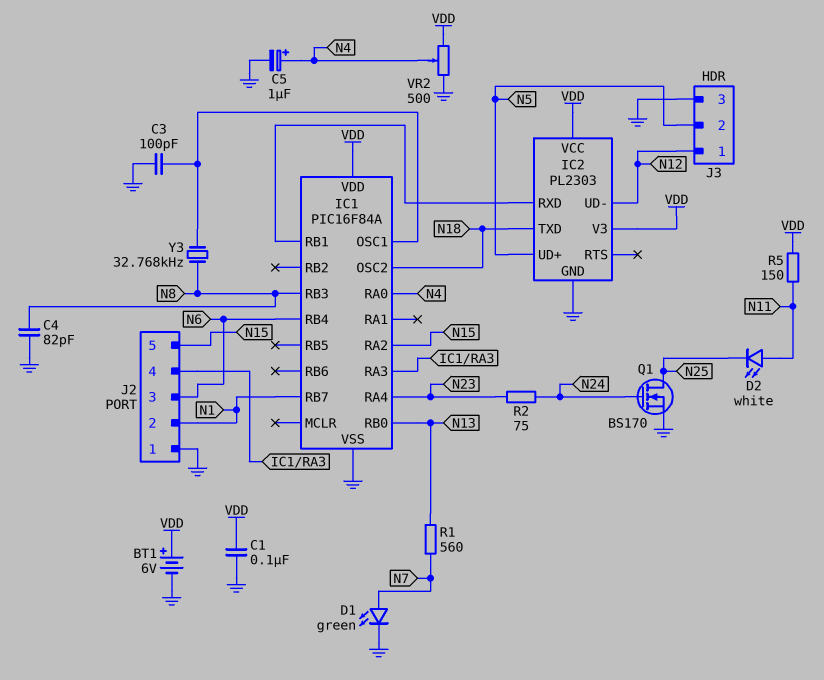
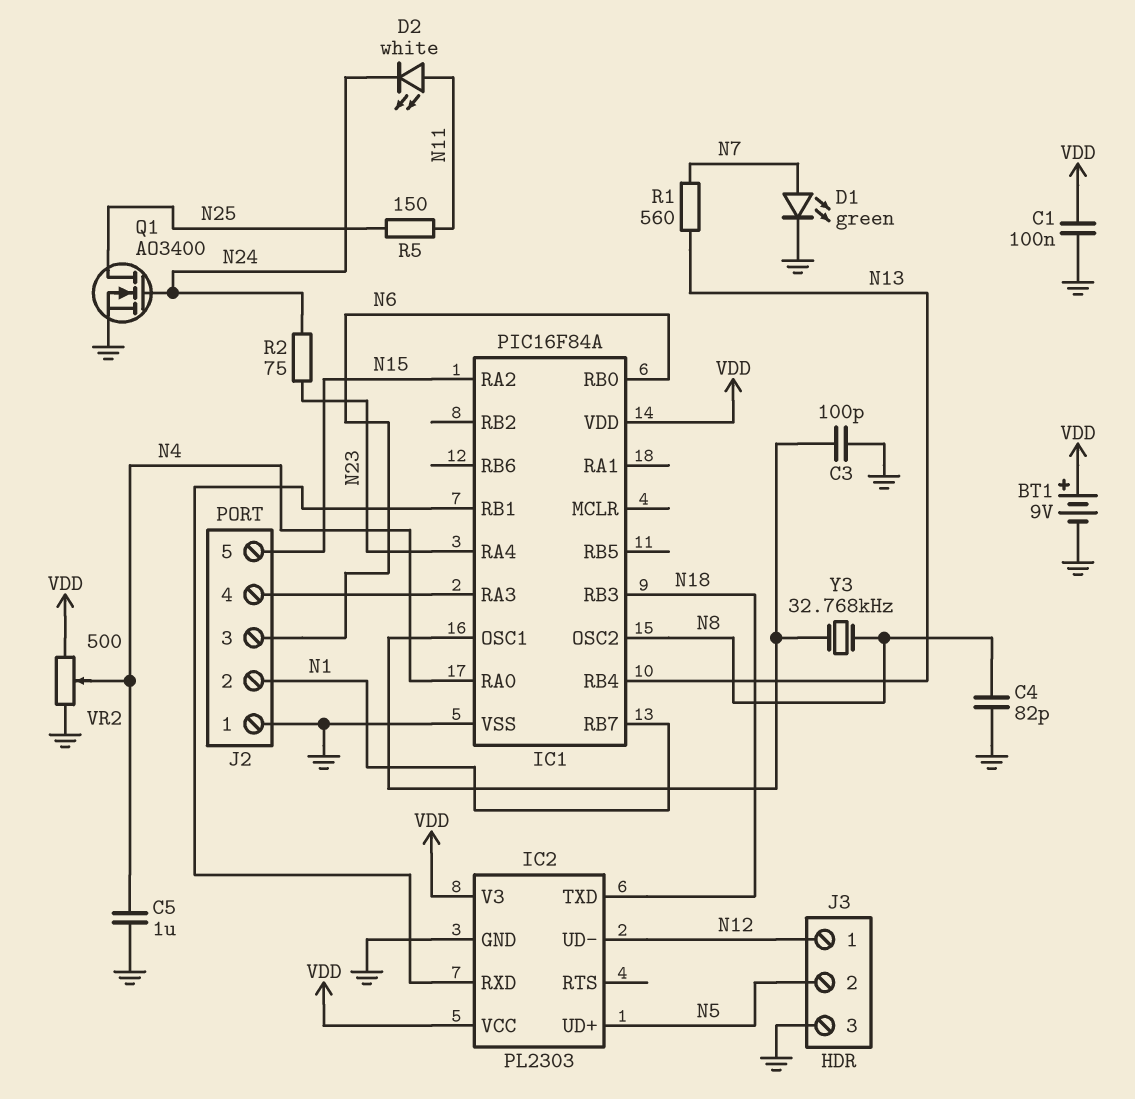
BT1: 6V (plus VDD, minus GND) -> 9V (plus VDD, minus GND)
C5: 1uF (plus N4, minus GND) -> 1uF (GND, N4)
D2: LED white (A N11, K N25) -> LED white (A N11, K N24)
IC1 pin OSC2: N18 -> N8
IC1 pin RB0: N13 -> N6
IC1 pin RB3: N8 -> N18
IC1 pin RB4: N6 -> N13
Q1: NMOS BS170 (G N24, D N25, S GND) -> NMOS AO3400 (G N24, D N25, S GND)
R5: 150 (N11, VDD) -> 150 (N11, N25)

